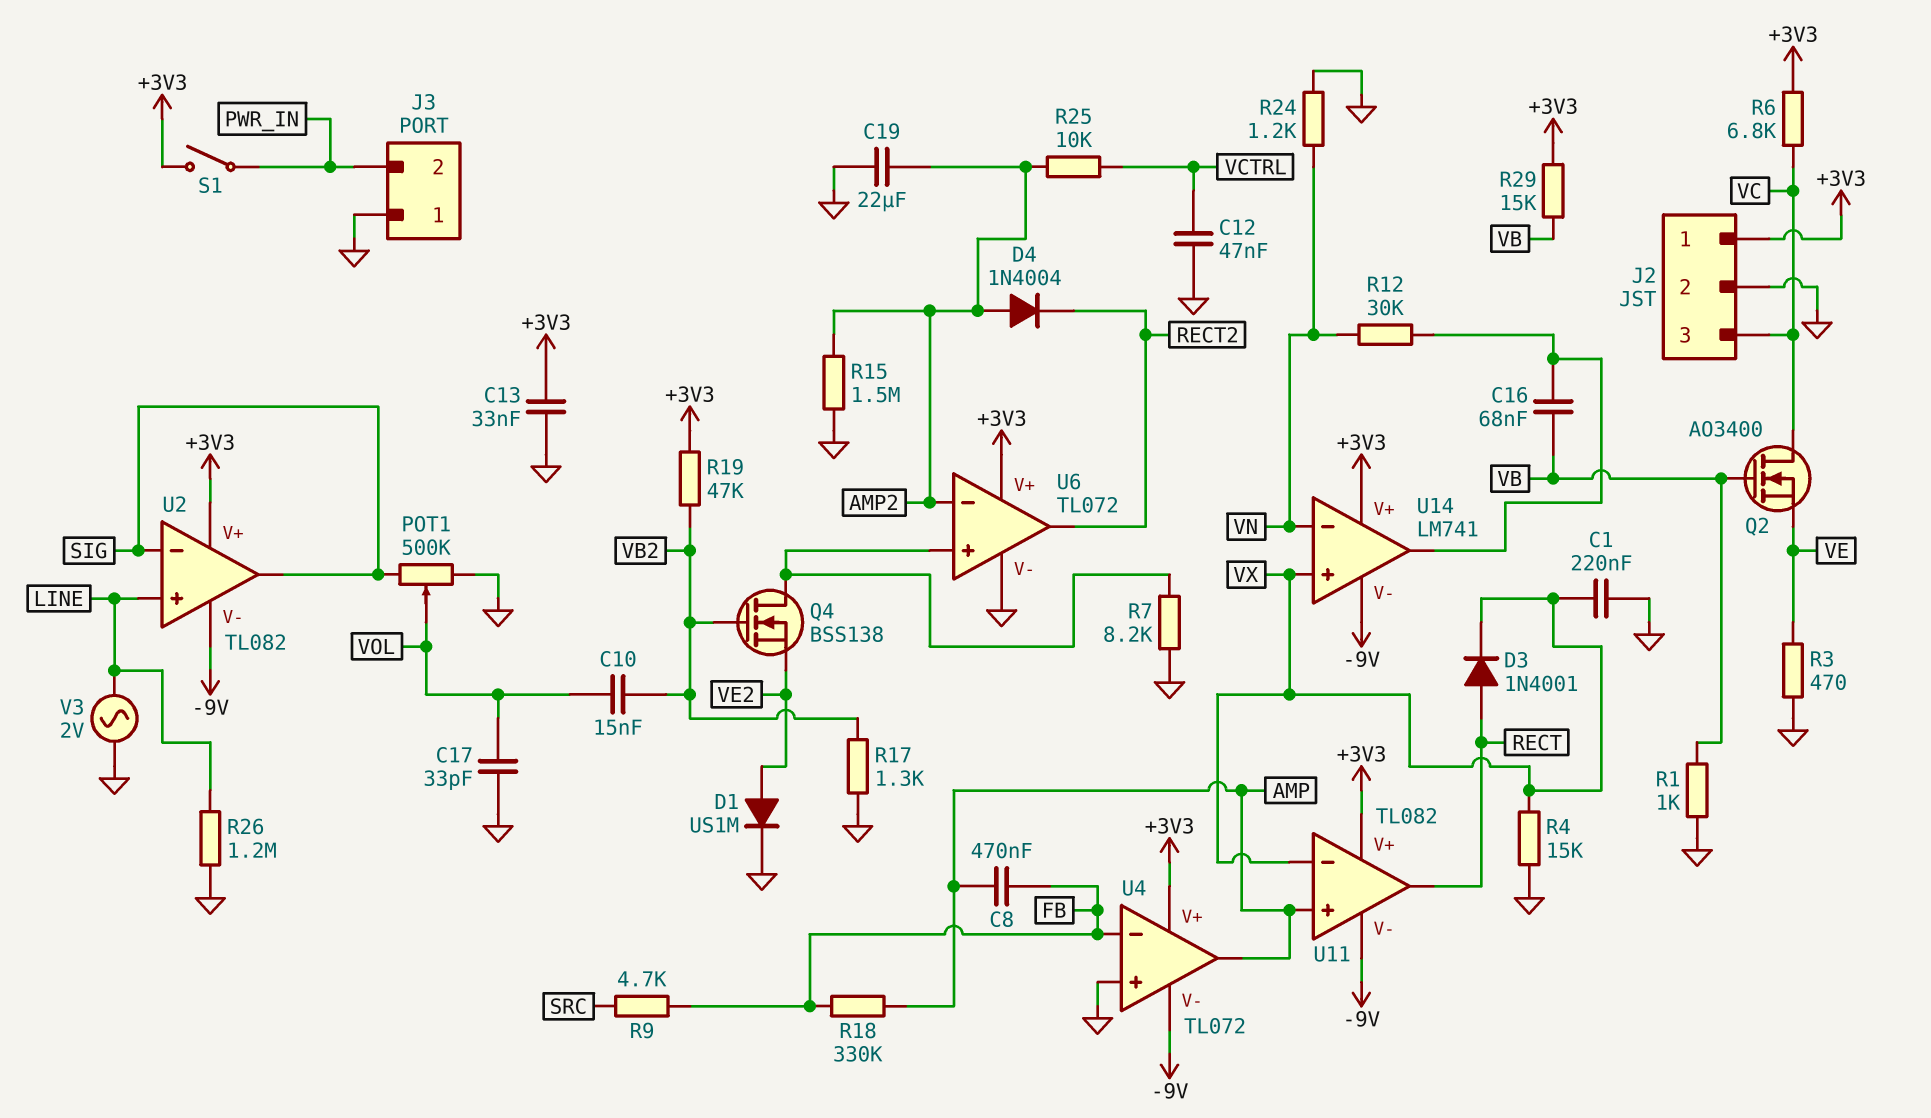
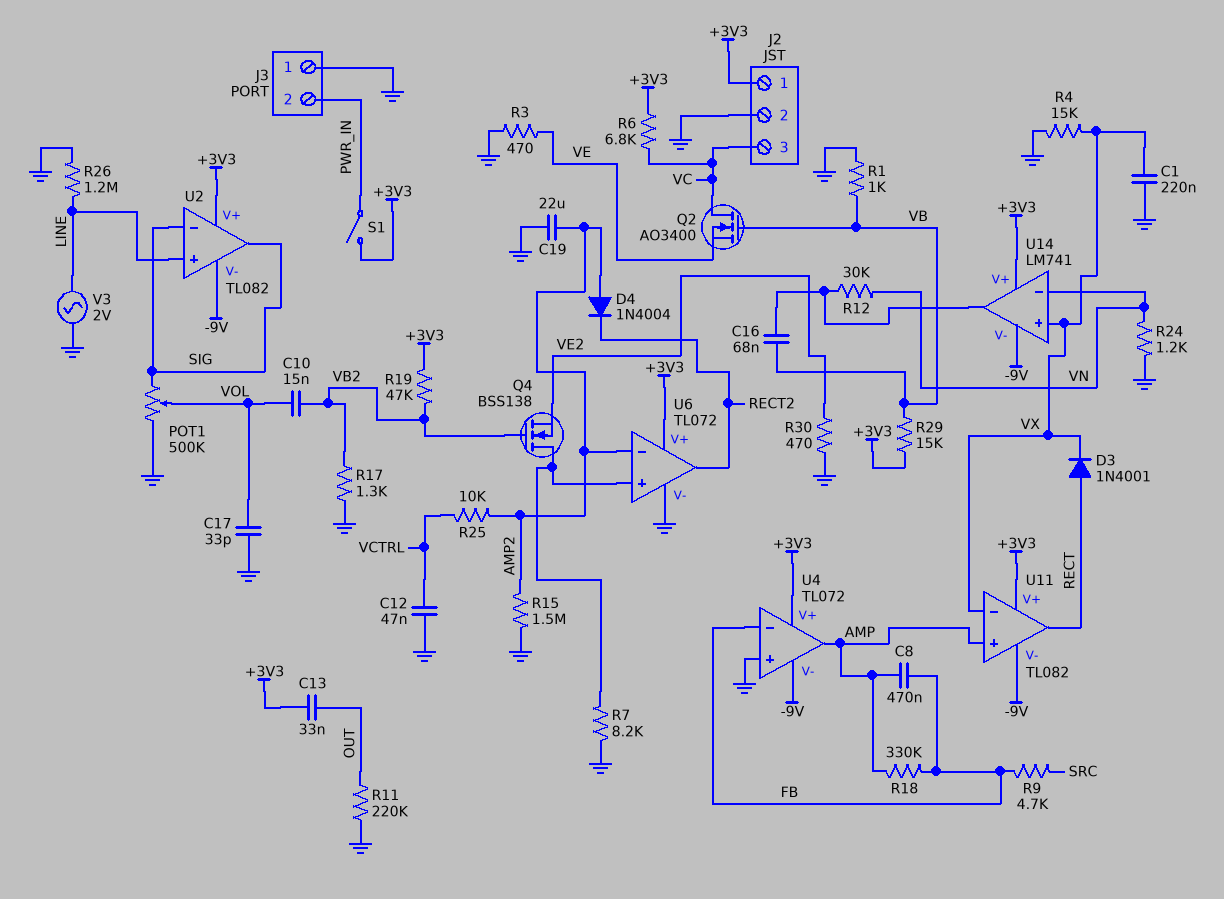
C13: 33nF (+3V3, GND) -> 33nF (+3V3, OUT)
D1: diode US1M (A VE2, K GND) -> none
R11: none -> 220k (GND, OUT)
R30: none -> 470 (GND, VE2)

